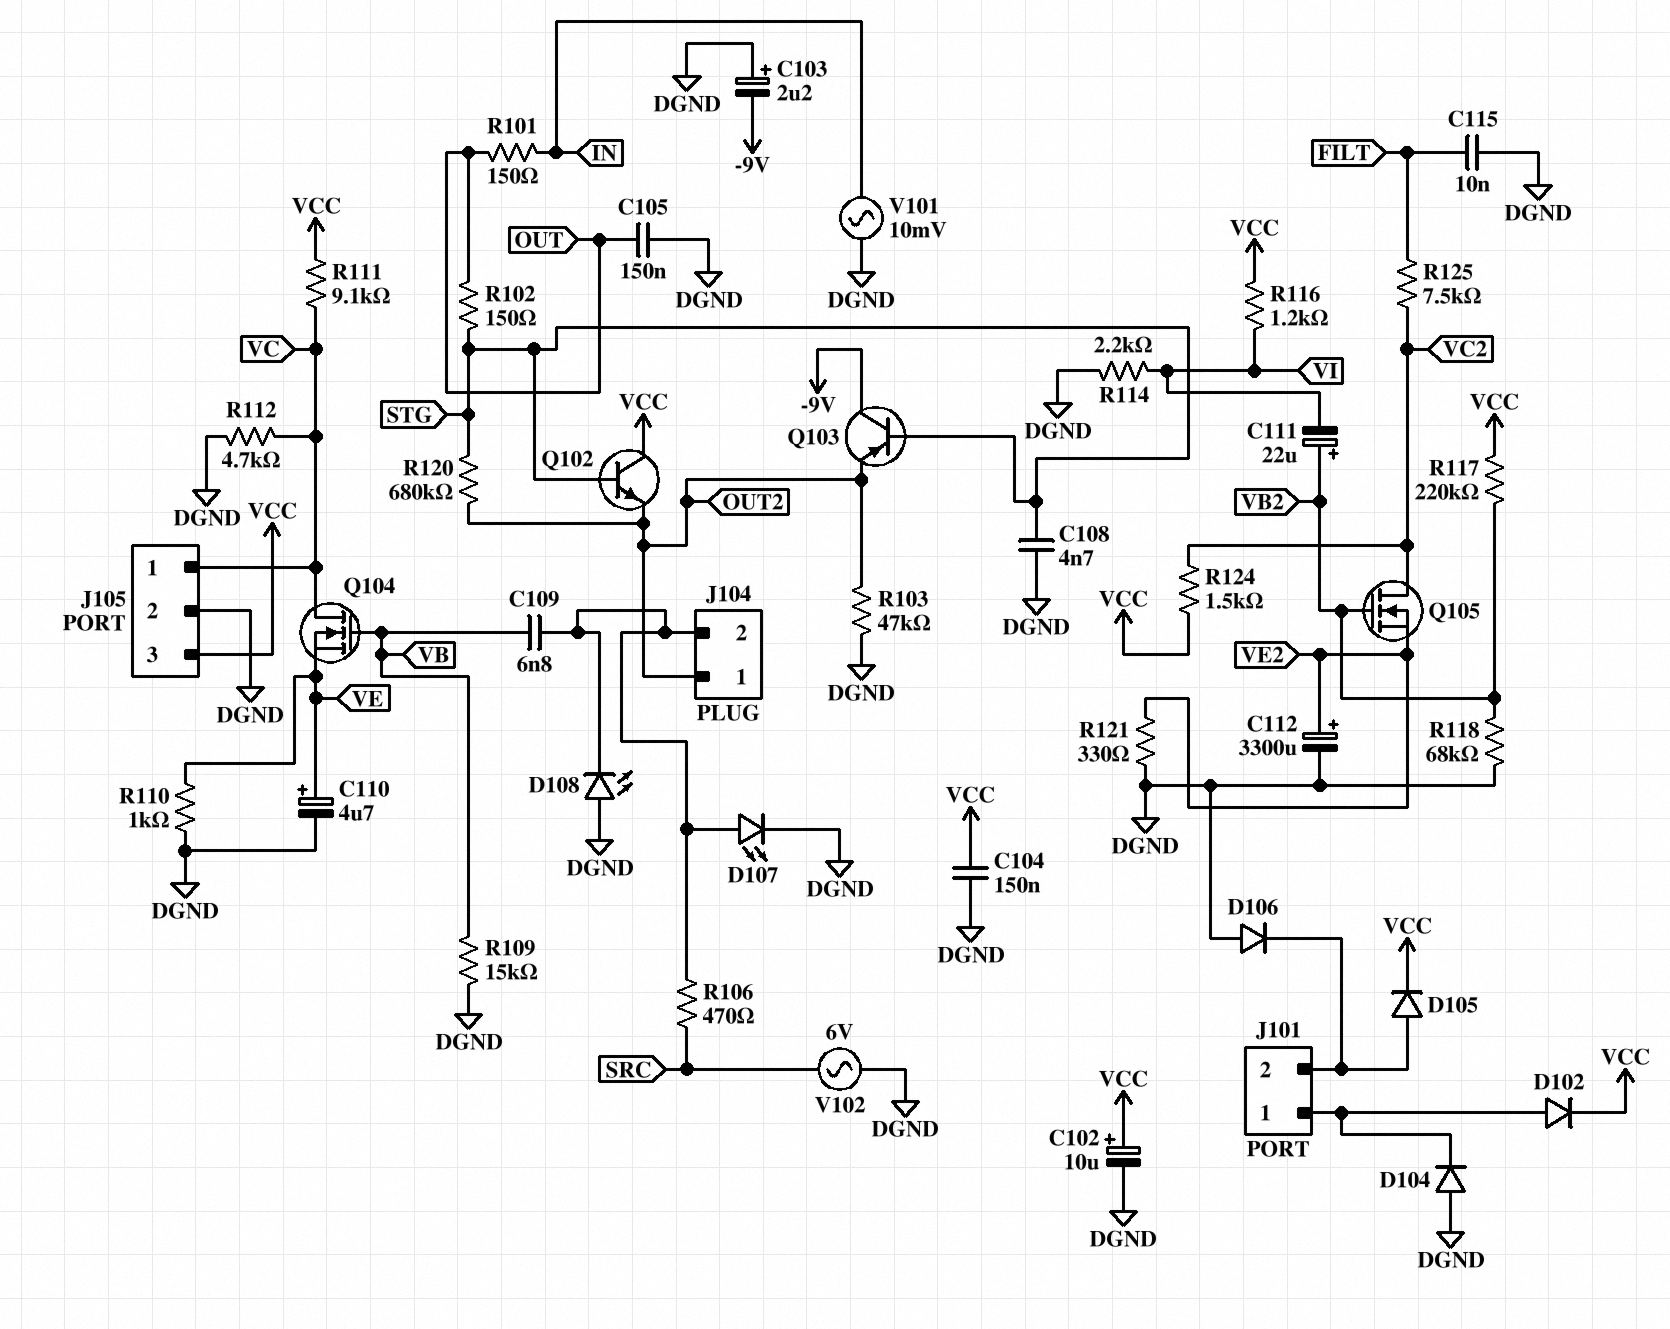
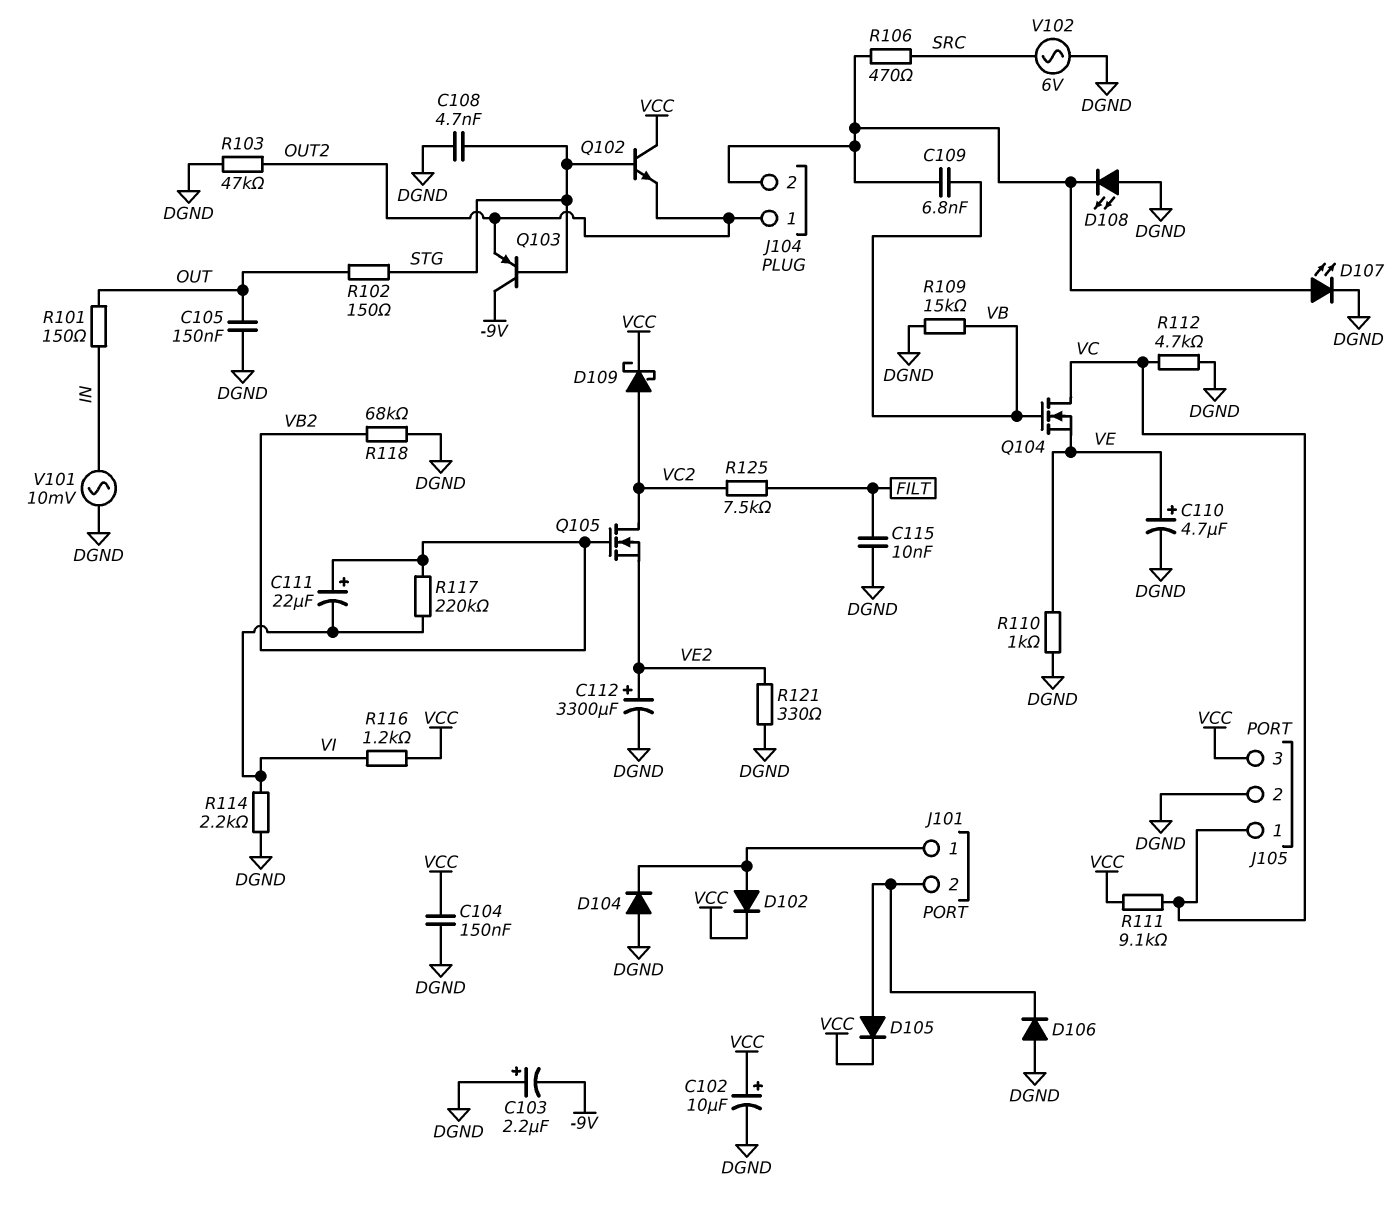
D109: none -> schottky (A VC2, K VCC)
R117: 220k (VB2, VCC) -> 220k (VB2, VI)
R120: 680k (OUT2, STG) -> none
R124: 1.5k (VC2, VCC) -> none

